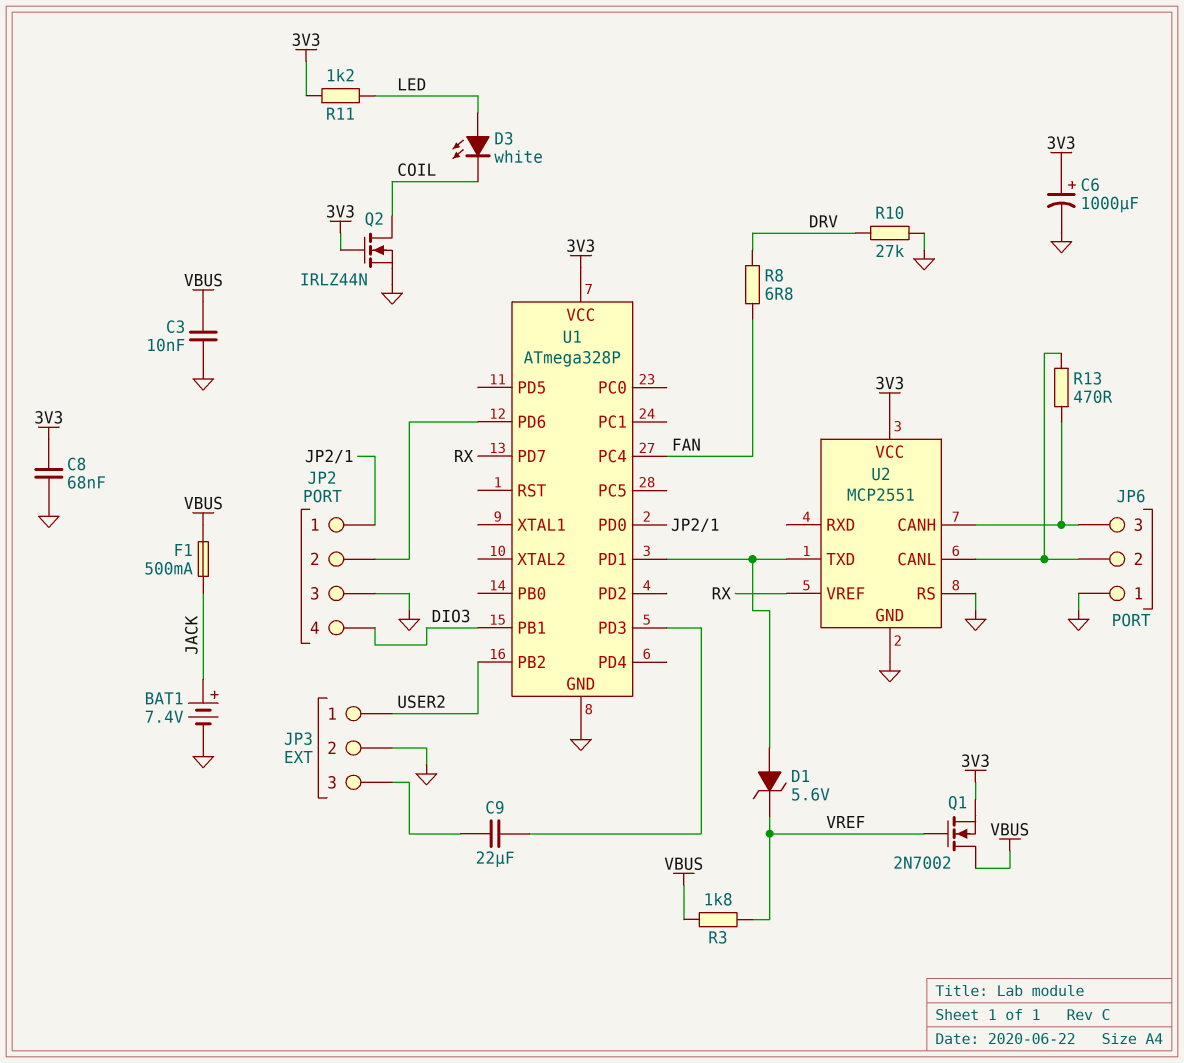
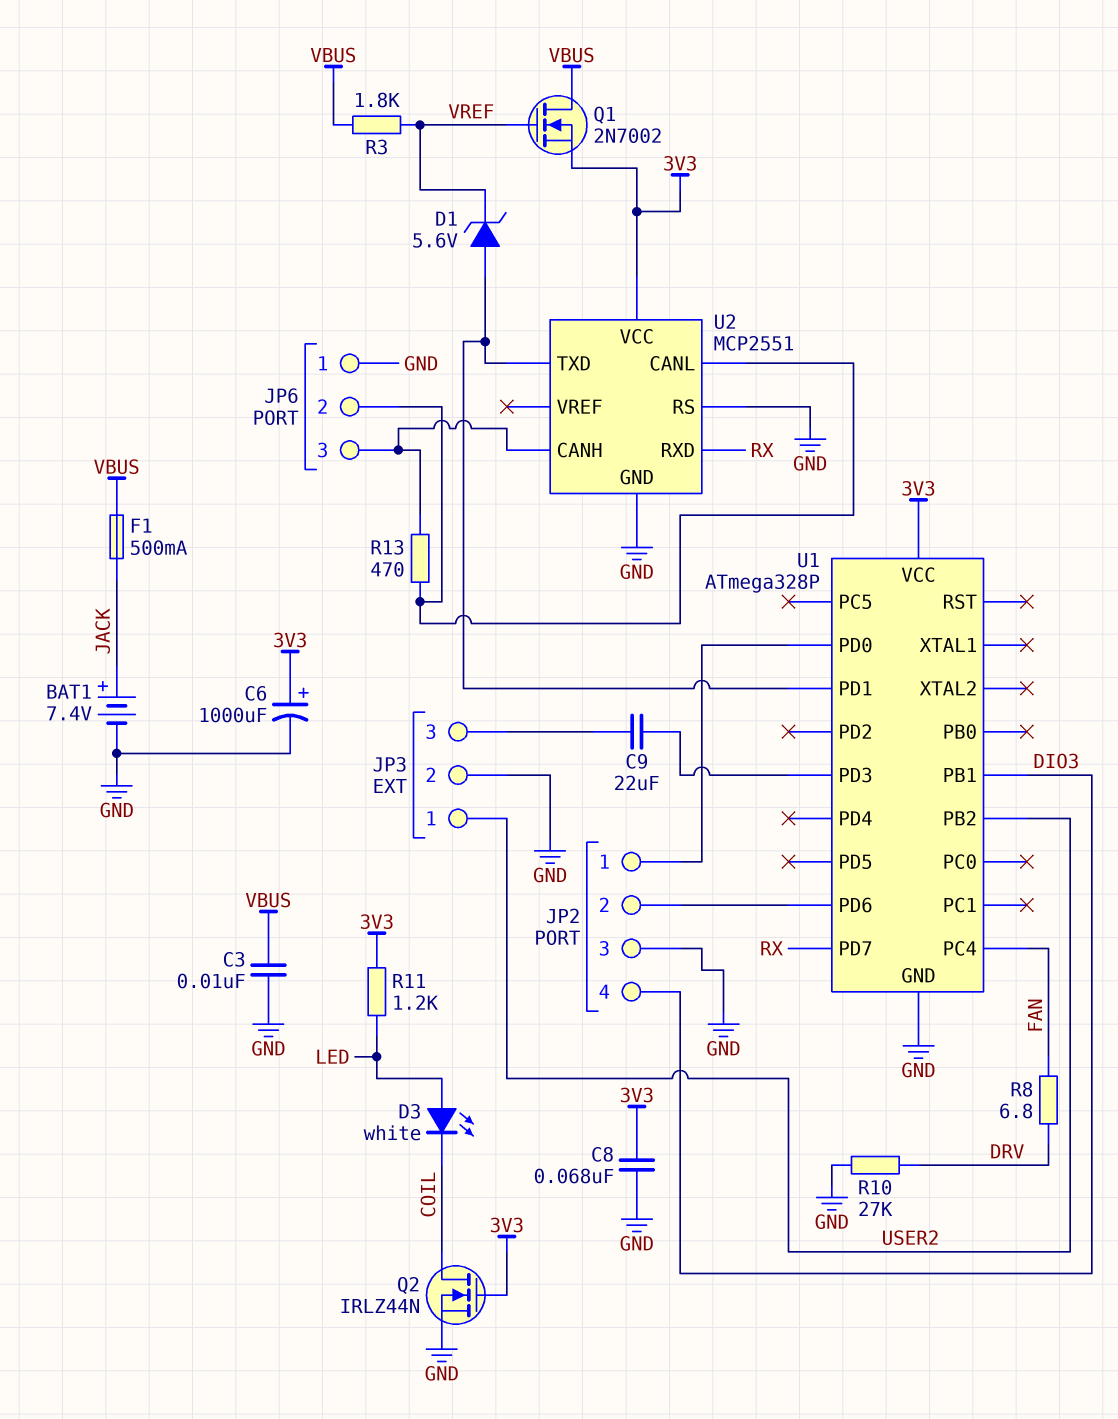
U2 pin RXD: none -> RX
U2 pin VREF: RX -> none

